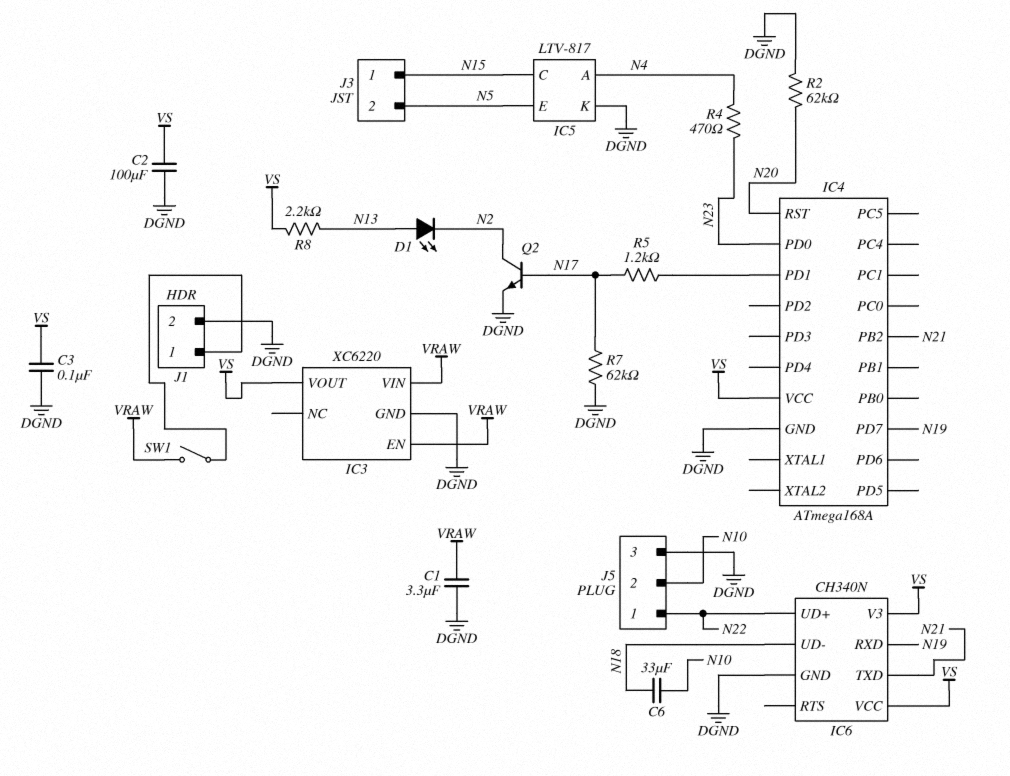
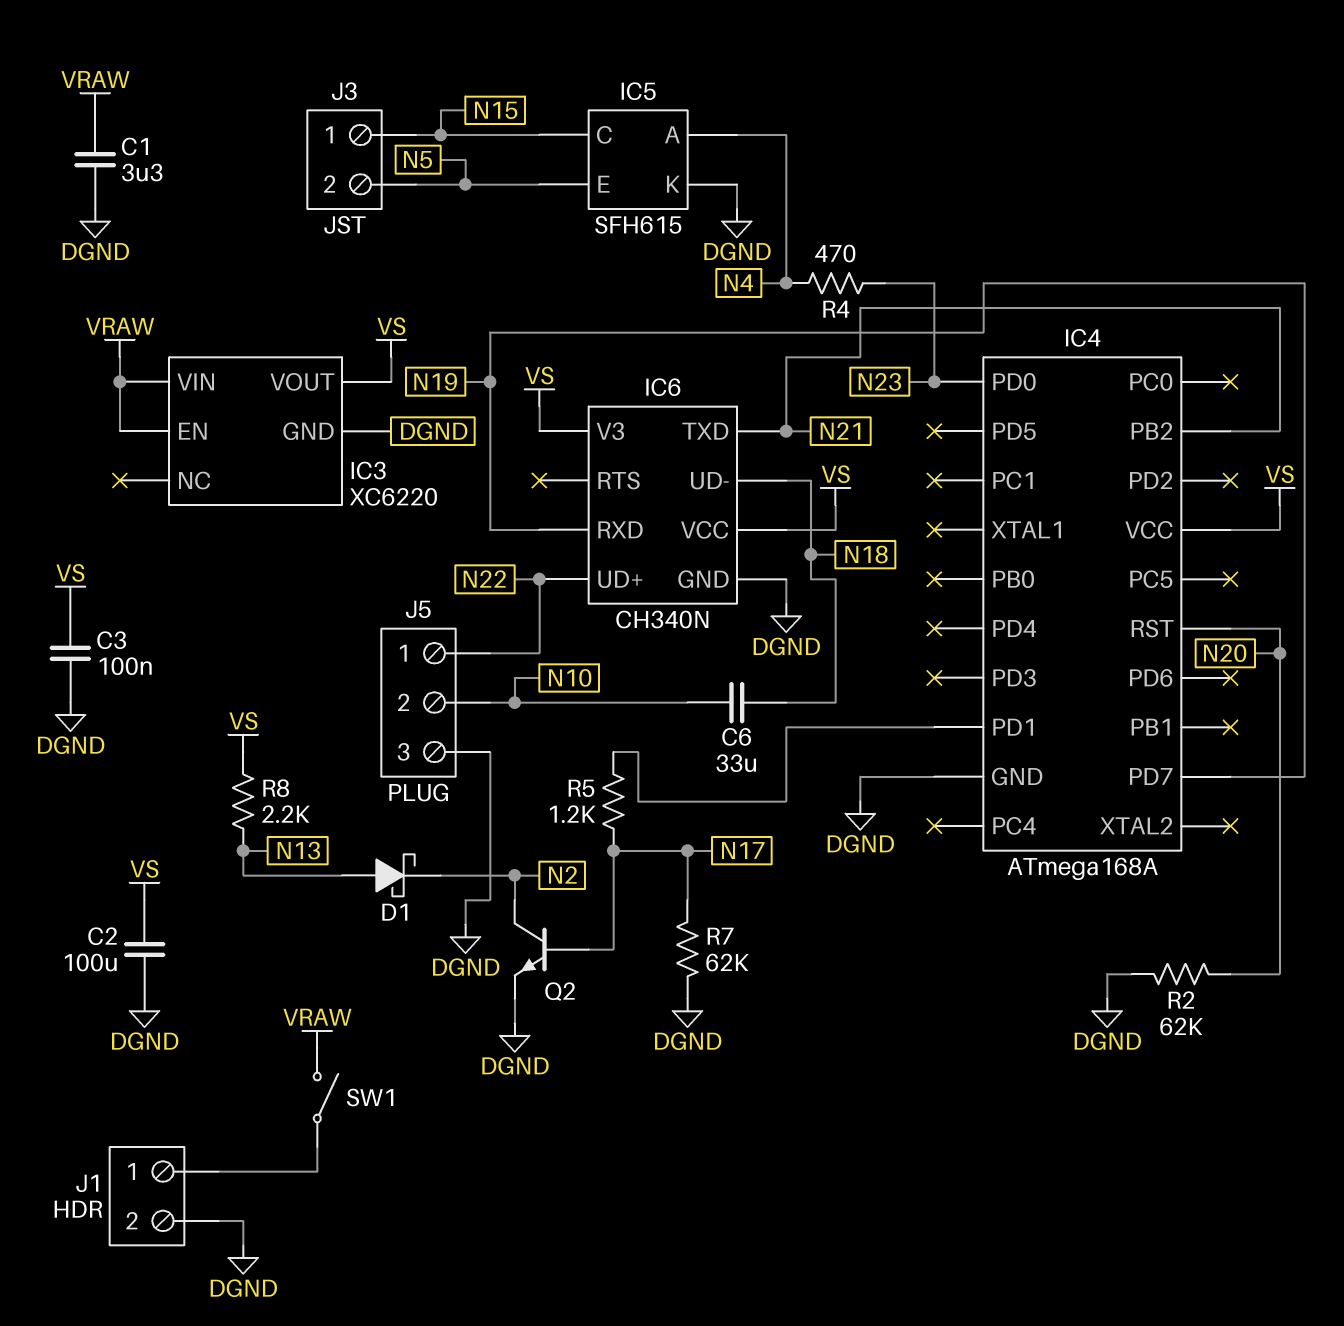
D1: LED (A N13, K N2) -> schottky (A N13, K N2)
IC5: LTV-817 -> SFH615

